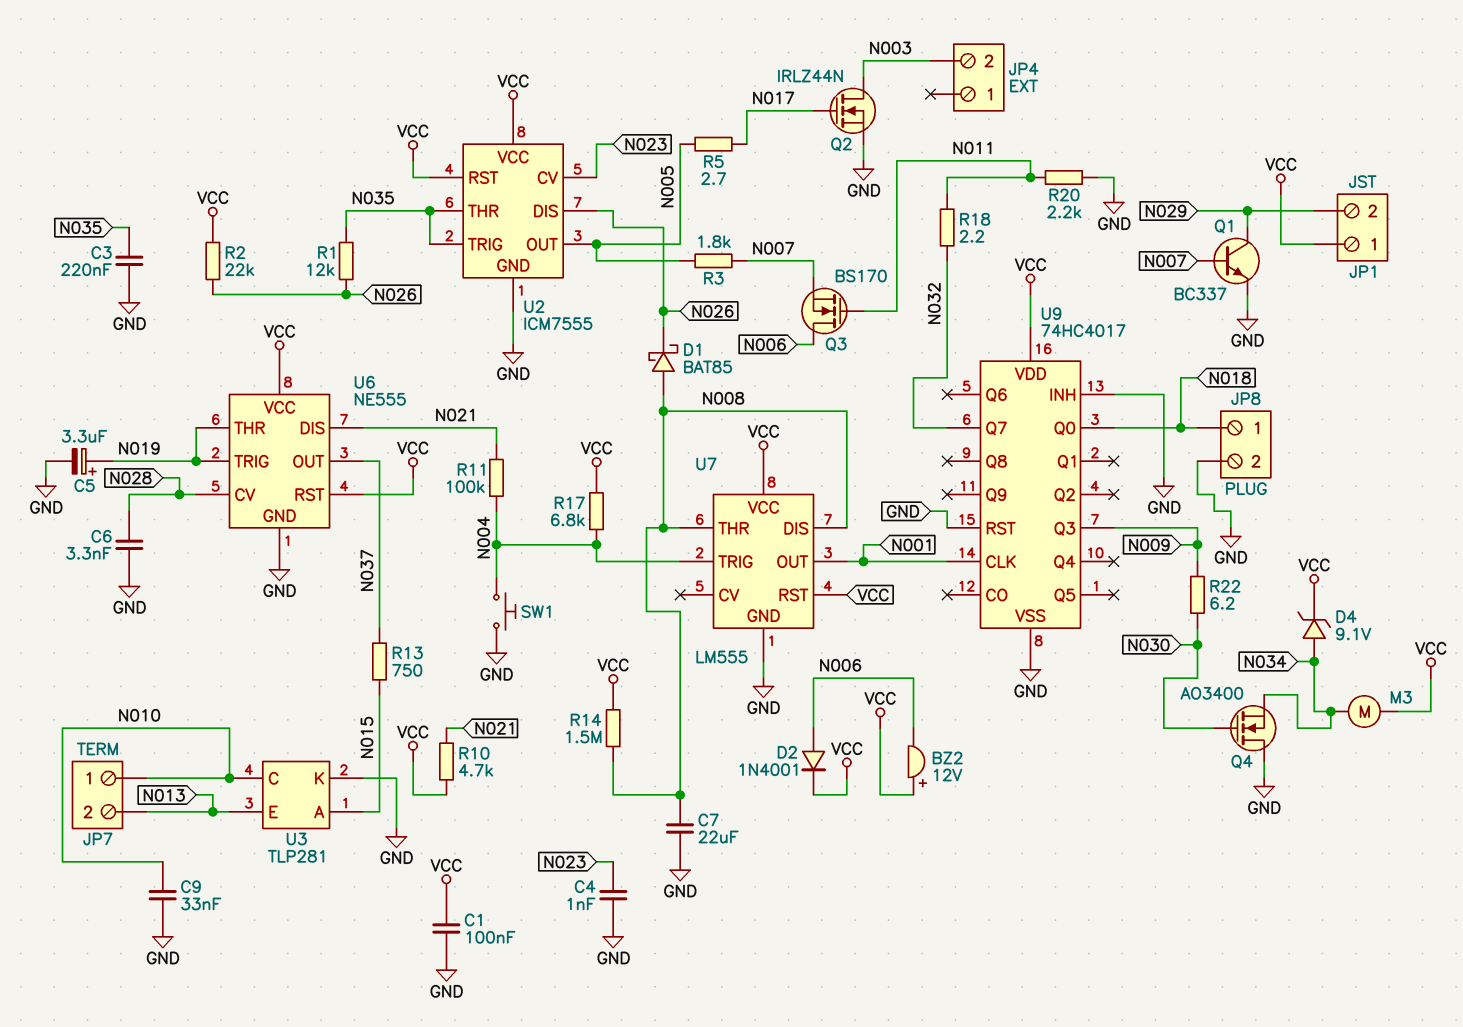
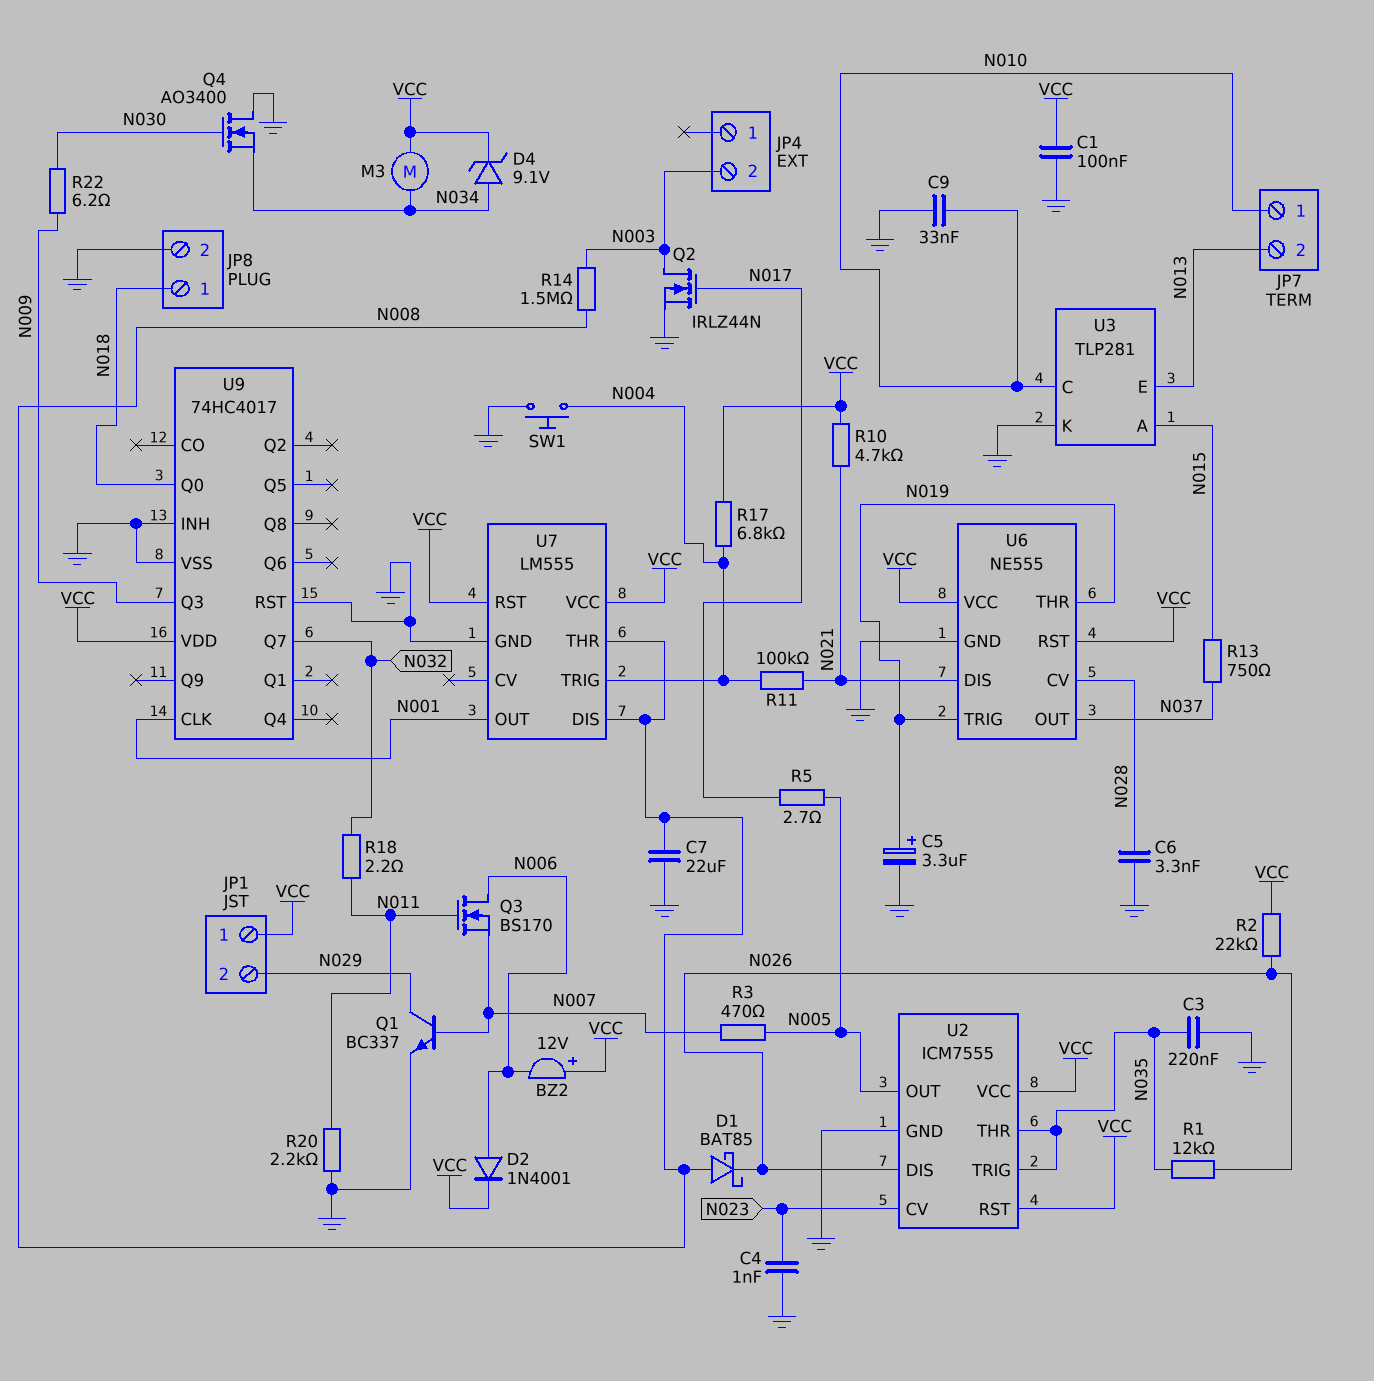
R3: 1.8k (N005, N007) -> 470 (N005, N007)
R14: 1.5M (N008, VCC) -> 1.5M (N003, N008)

